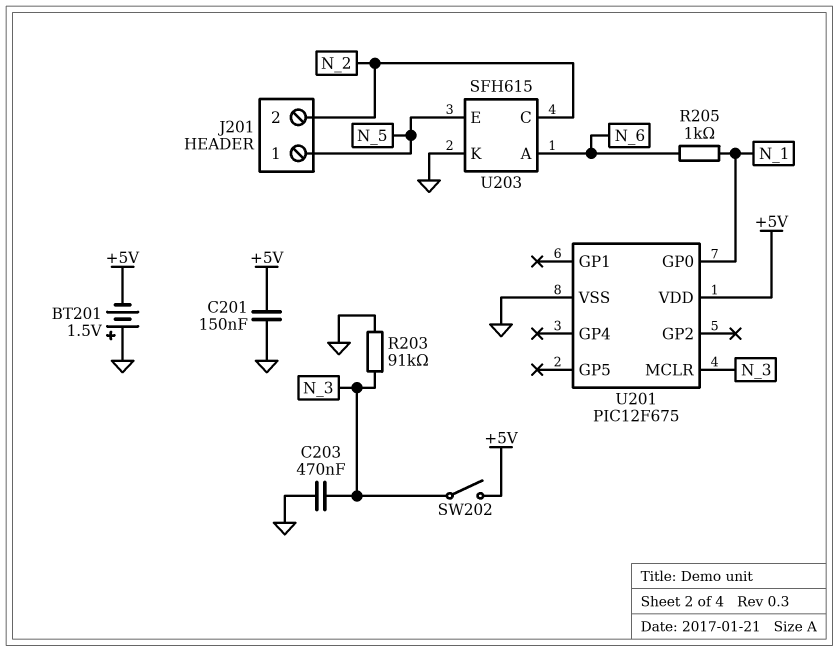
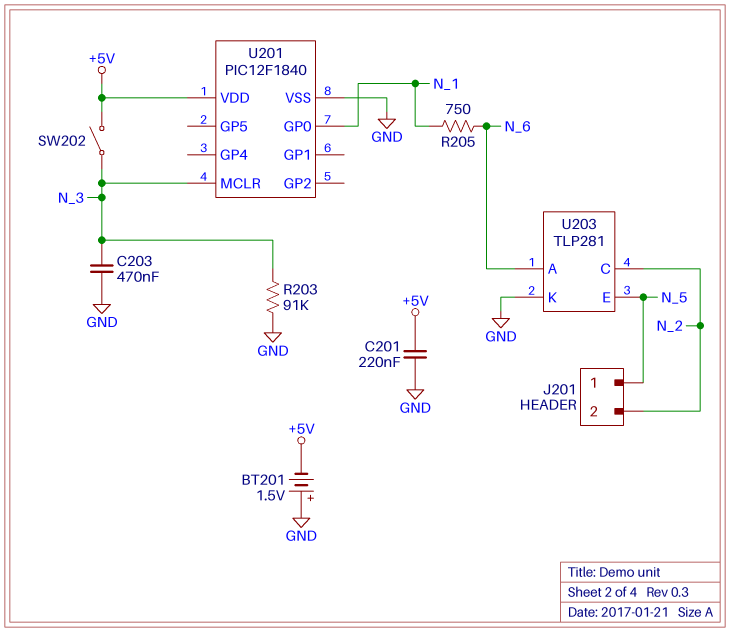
C201: 150nF (+5V, GND) -> 220nF (+5V, GND)
R205: 1k (N_1, N_6) -> 750 (N_1, N_6)
U201: PIC12F675 -> PIC12F1840
U203: SFH615 -> TLP281

